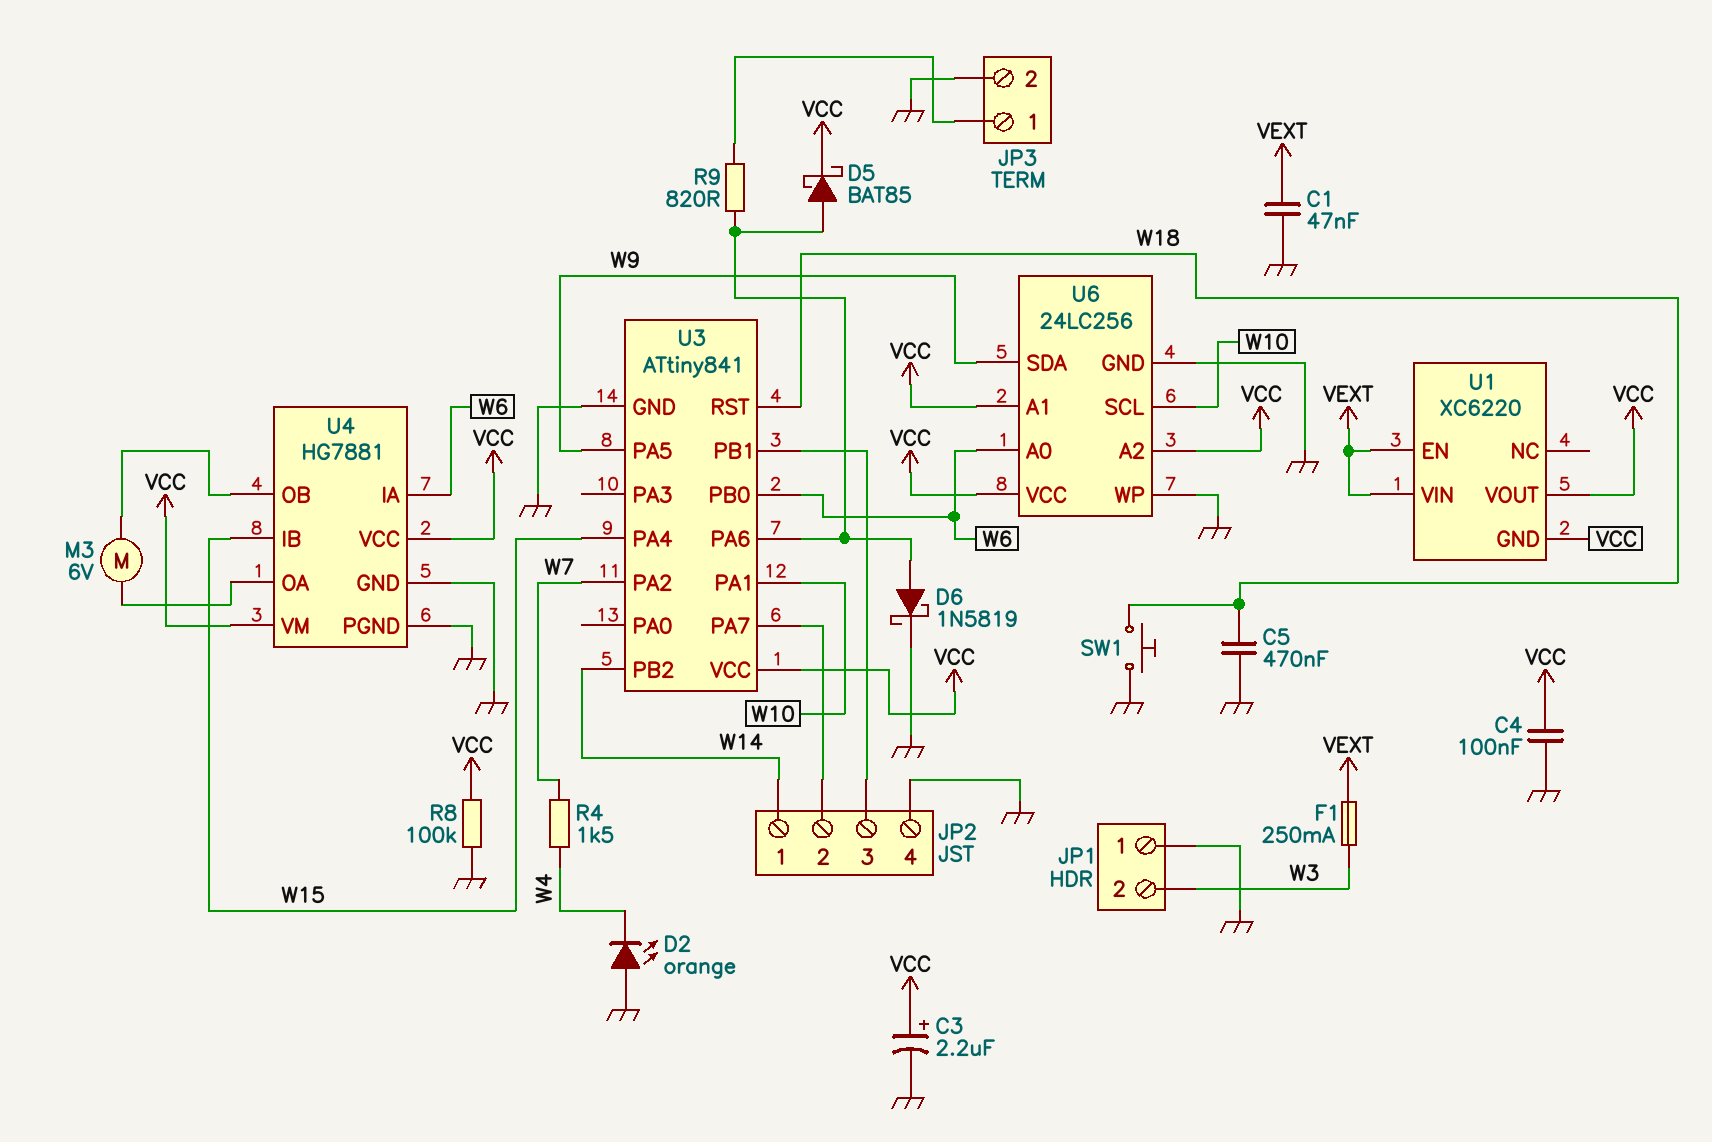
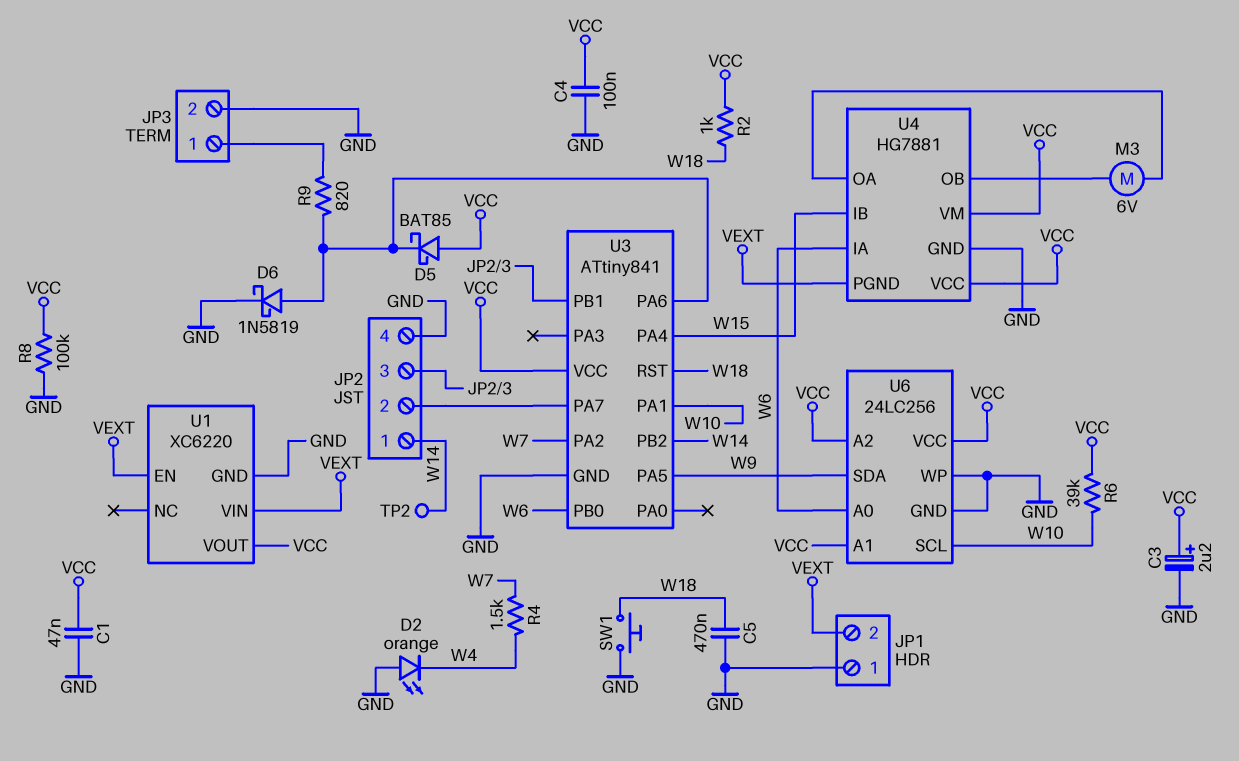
C1: 47nF (GND, VEXT) -> 47nF (GND, VCC)
D5: schottky BAT85 (A U3/PA6, K VCC) -> schottky BAT85 (A VCC, K U3/PA6)
F1: 250mA (VEXT, W3) -> none
JP1 pin 2: W3 -> VEXT
R2: none -> 1k (VCC, W18)
R6: none -> 39k (VCC, W10)
TP2: none -> test point (W14)
U1 pin GND: VCC -> GND
U4 pin PGND: GND -> VEXT

